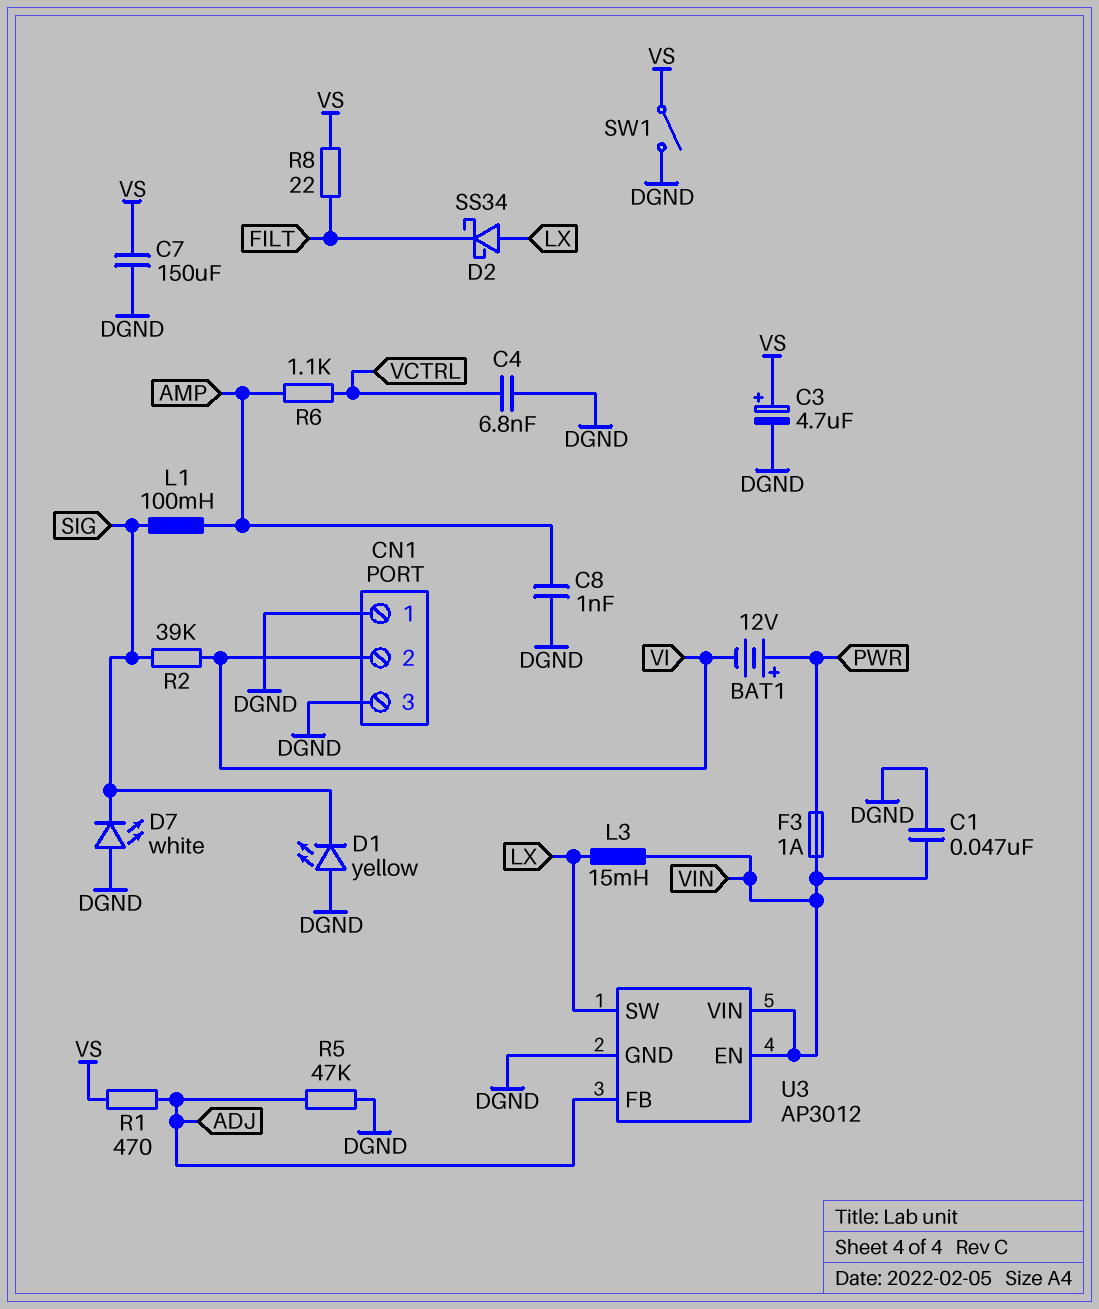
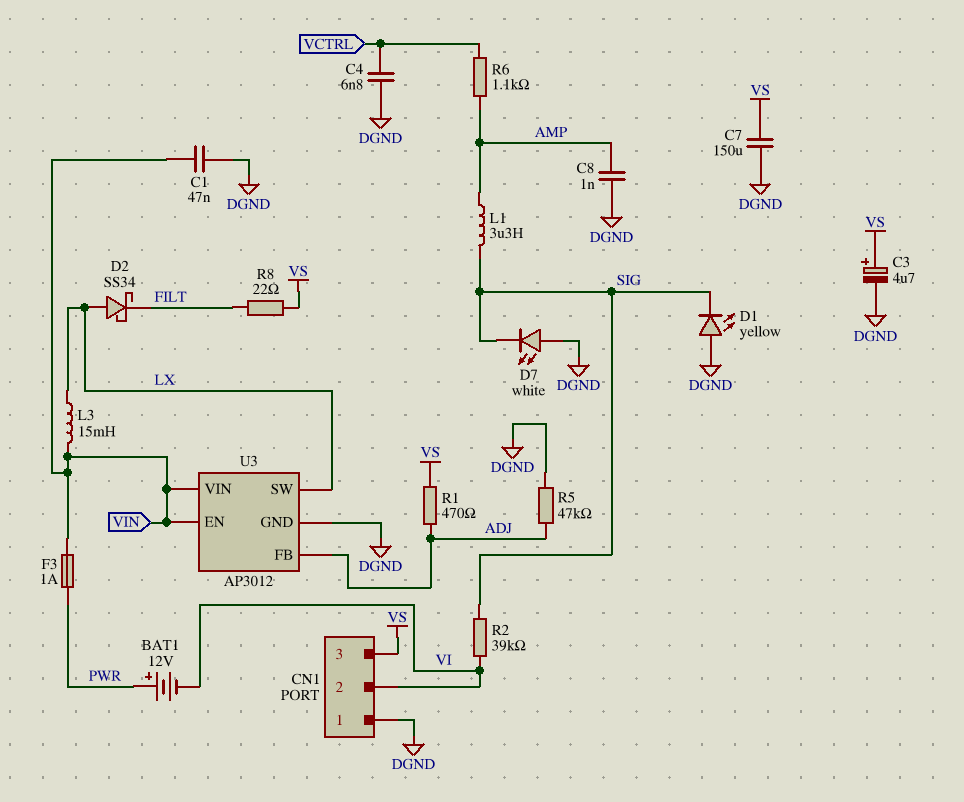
CN1 pin 3: DGND -> VS
L1: 100mH (AMP, SIG) -> 3.3uH (AMP, SIG)
SW1: switch (DGND, VS) -> none

